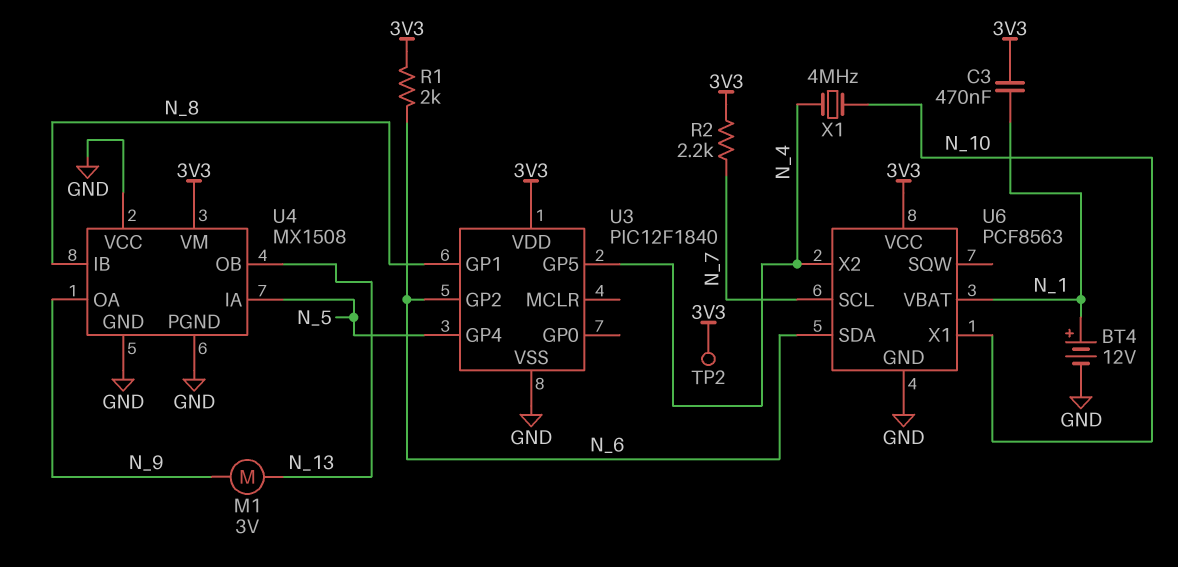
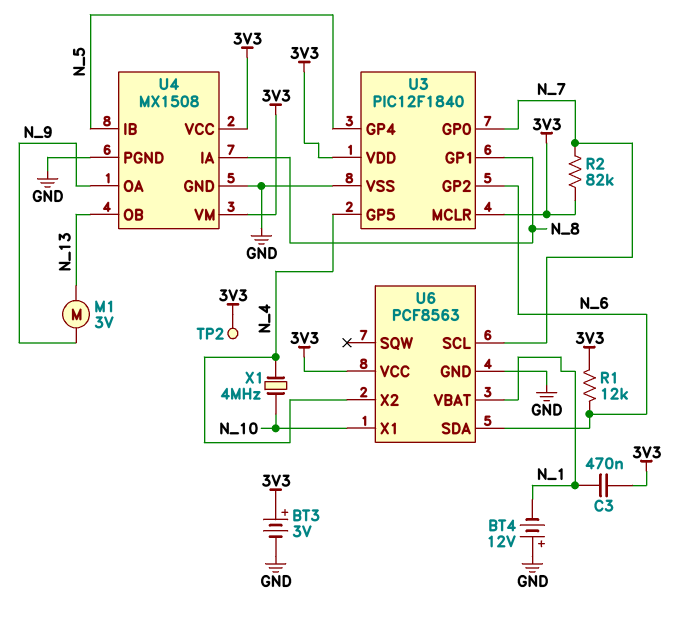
BT3: none -> 3V (plus 3V3, minus GND)
BT4: 12V (plus N_1, minus GND) -> 12V (plus GND, minus N_1)
R1: 2k (3V3, N_6) -> 12k (3V3, N_6)
R2: 2.2k (3V3, N_7) -> 82k (3V3, N_7)
U3 pin GP0: none -> N_7
U3 pin MCLR: none -> 3V3
U4 pin IA: N_5 -> N_8
U4 pin IB: N_8 -> N_5
U4 pin VCC: GND -> 3V3

